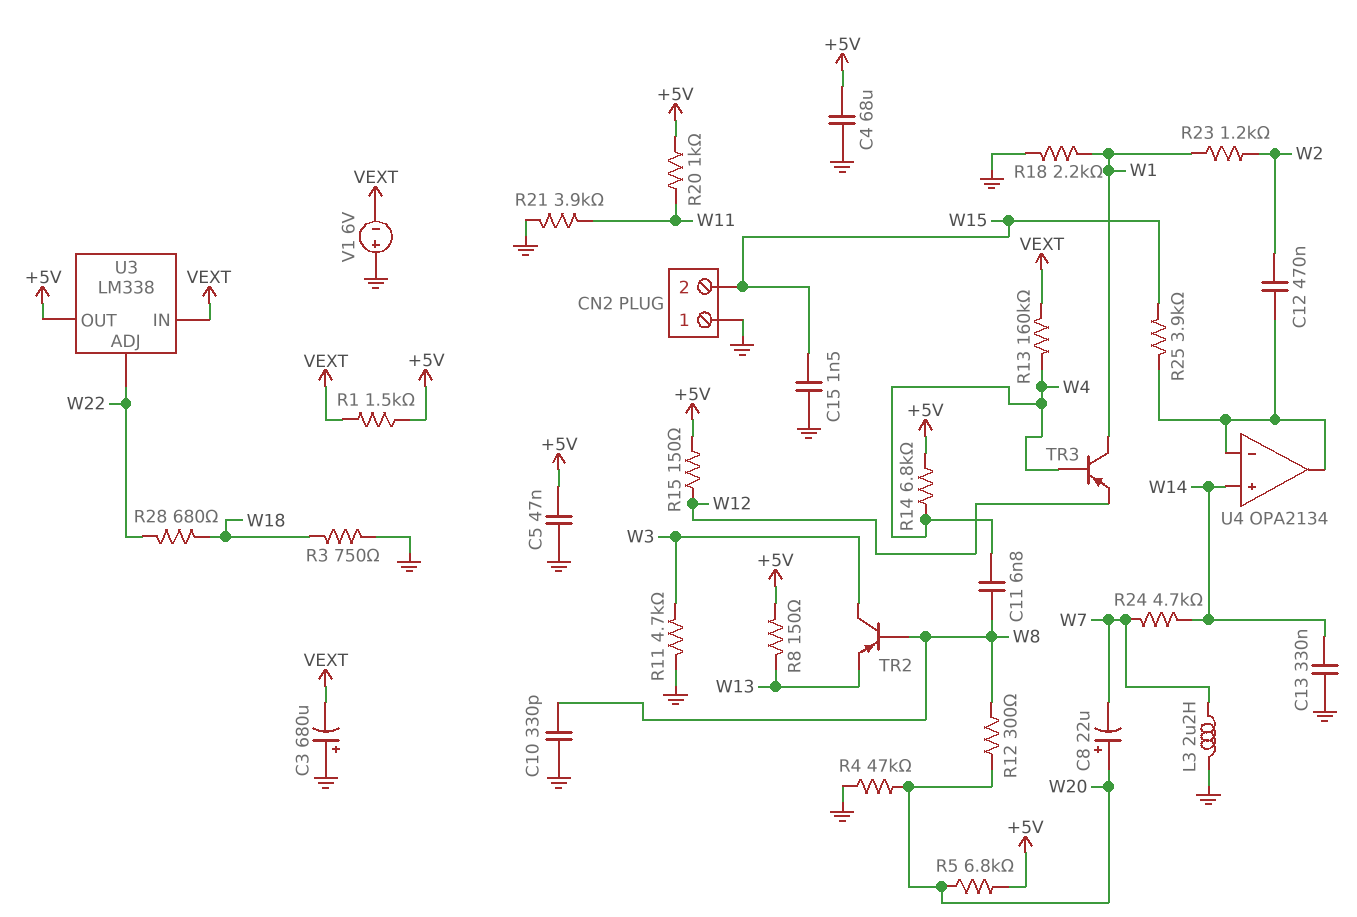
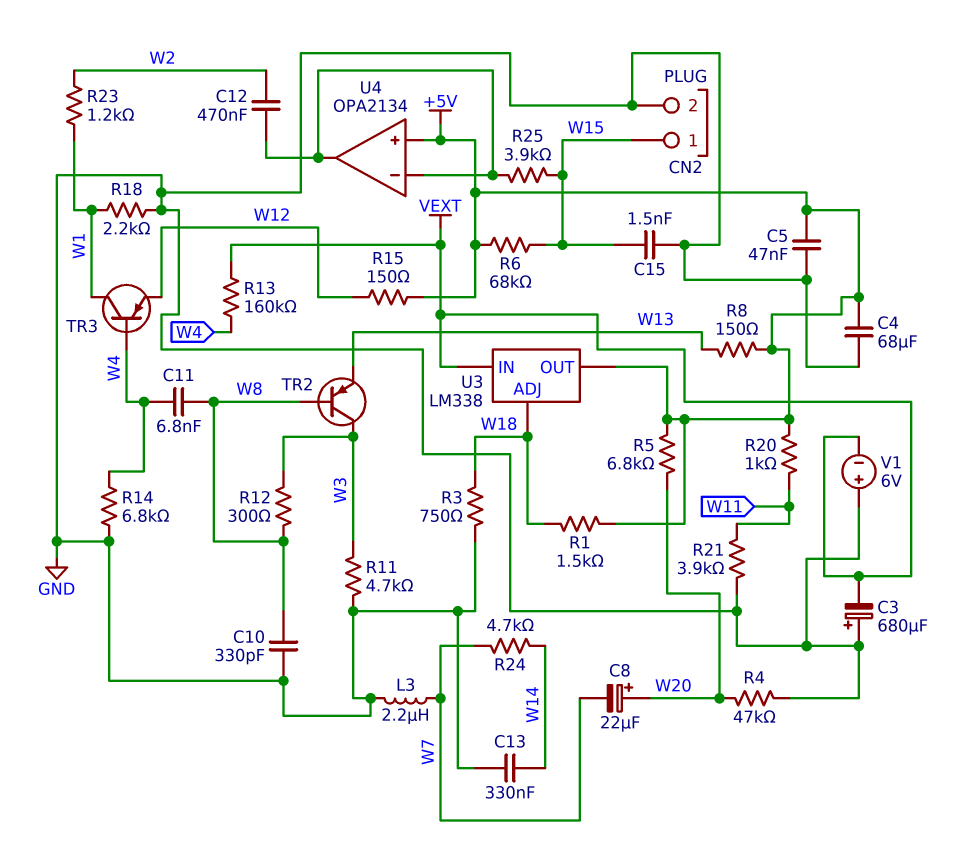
CN2 pin 1: GND -> W15
CN2 pin 2: W15 -> GND
R1: 1.5k (+5V, VEXT) -> 1.5k (+5V, W18)
R6: none -> 68k (+5V, W15)
R12: 300 (W8, W20) -> 300 (W3, W8)
R14: 6.8k (+5V, W4) -> 6.8k (GND, W4)
R28: 680 (W18, W22) -> none
U3 pin ADJ: W22 -> W18
U4 pin in+: W14 -> +5V

